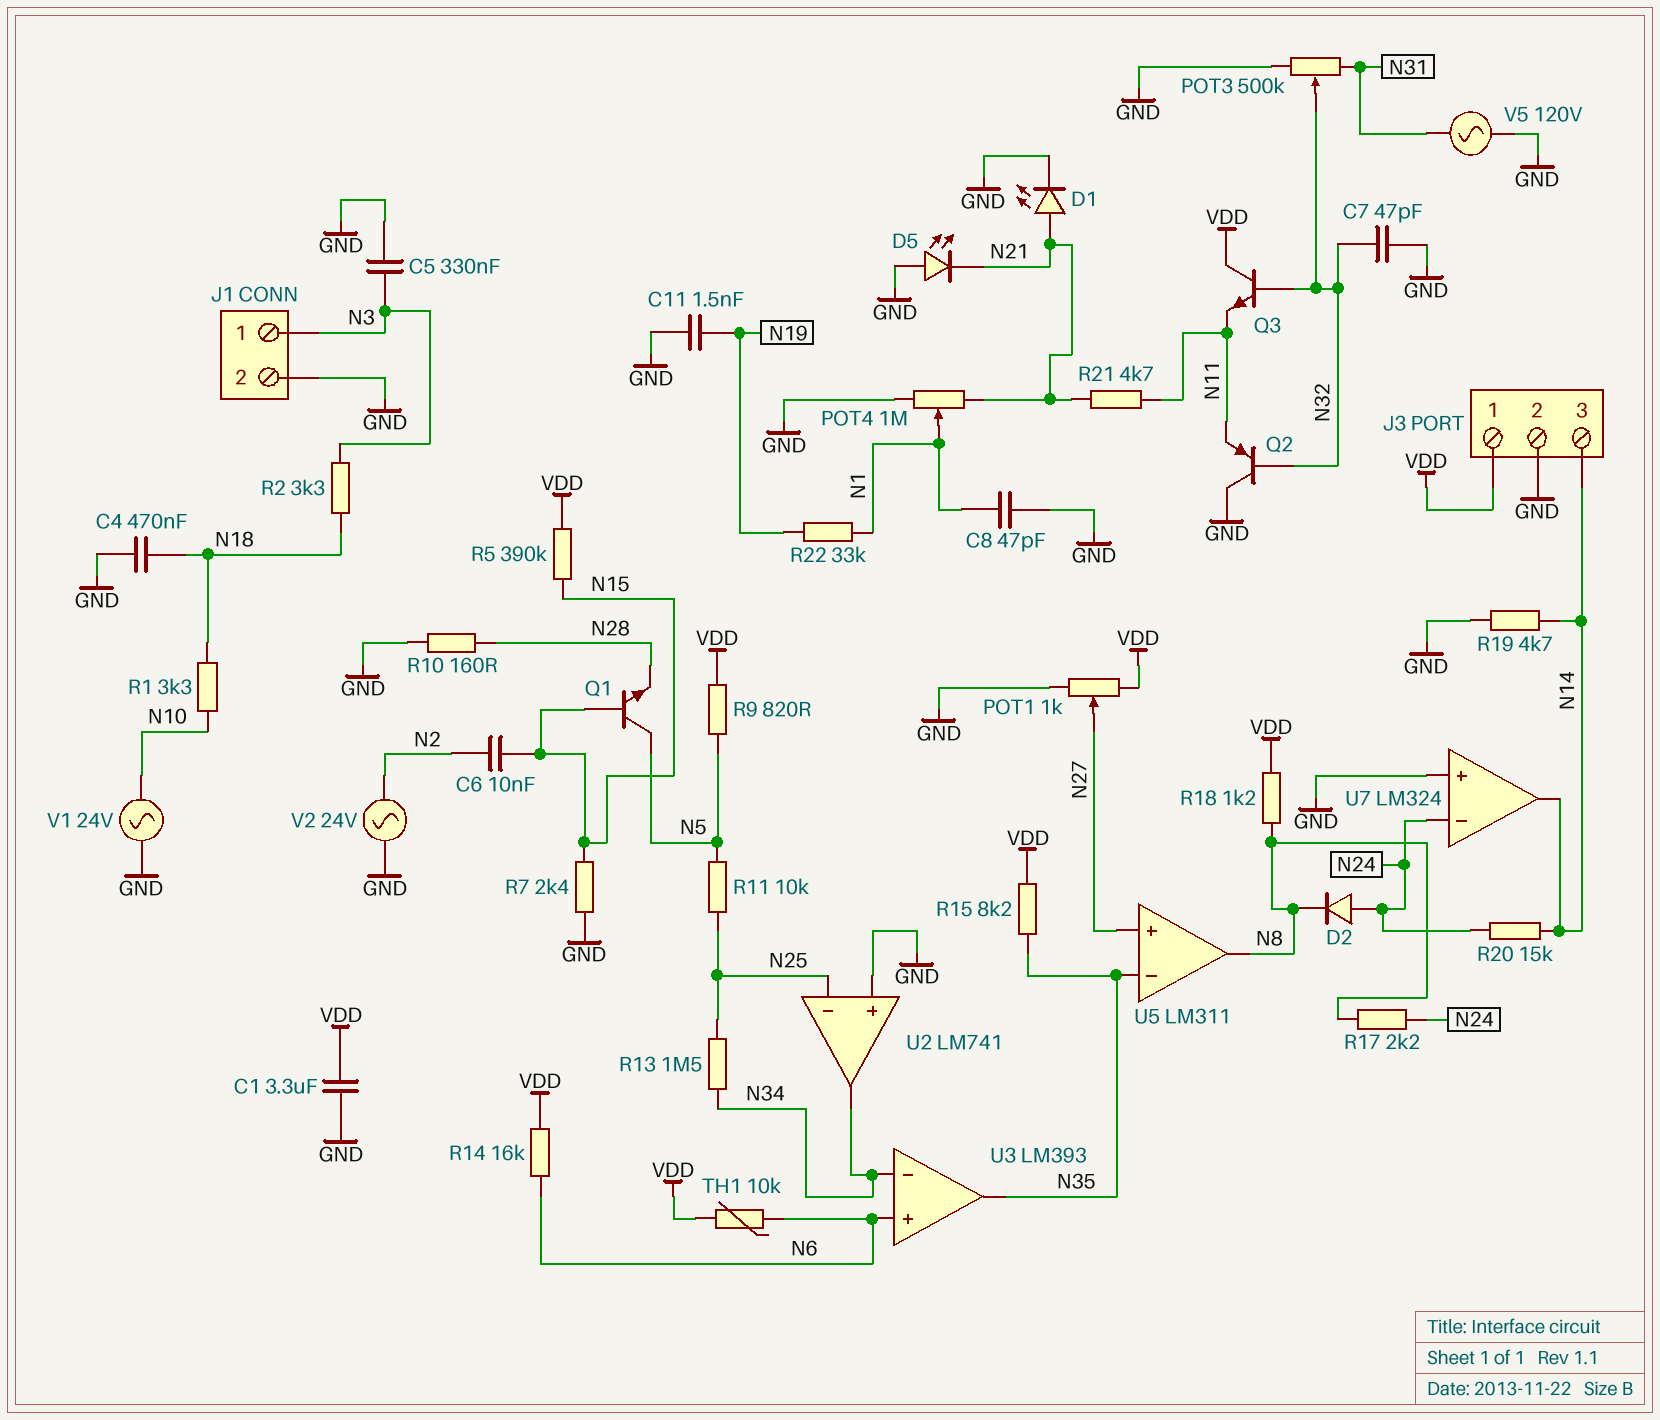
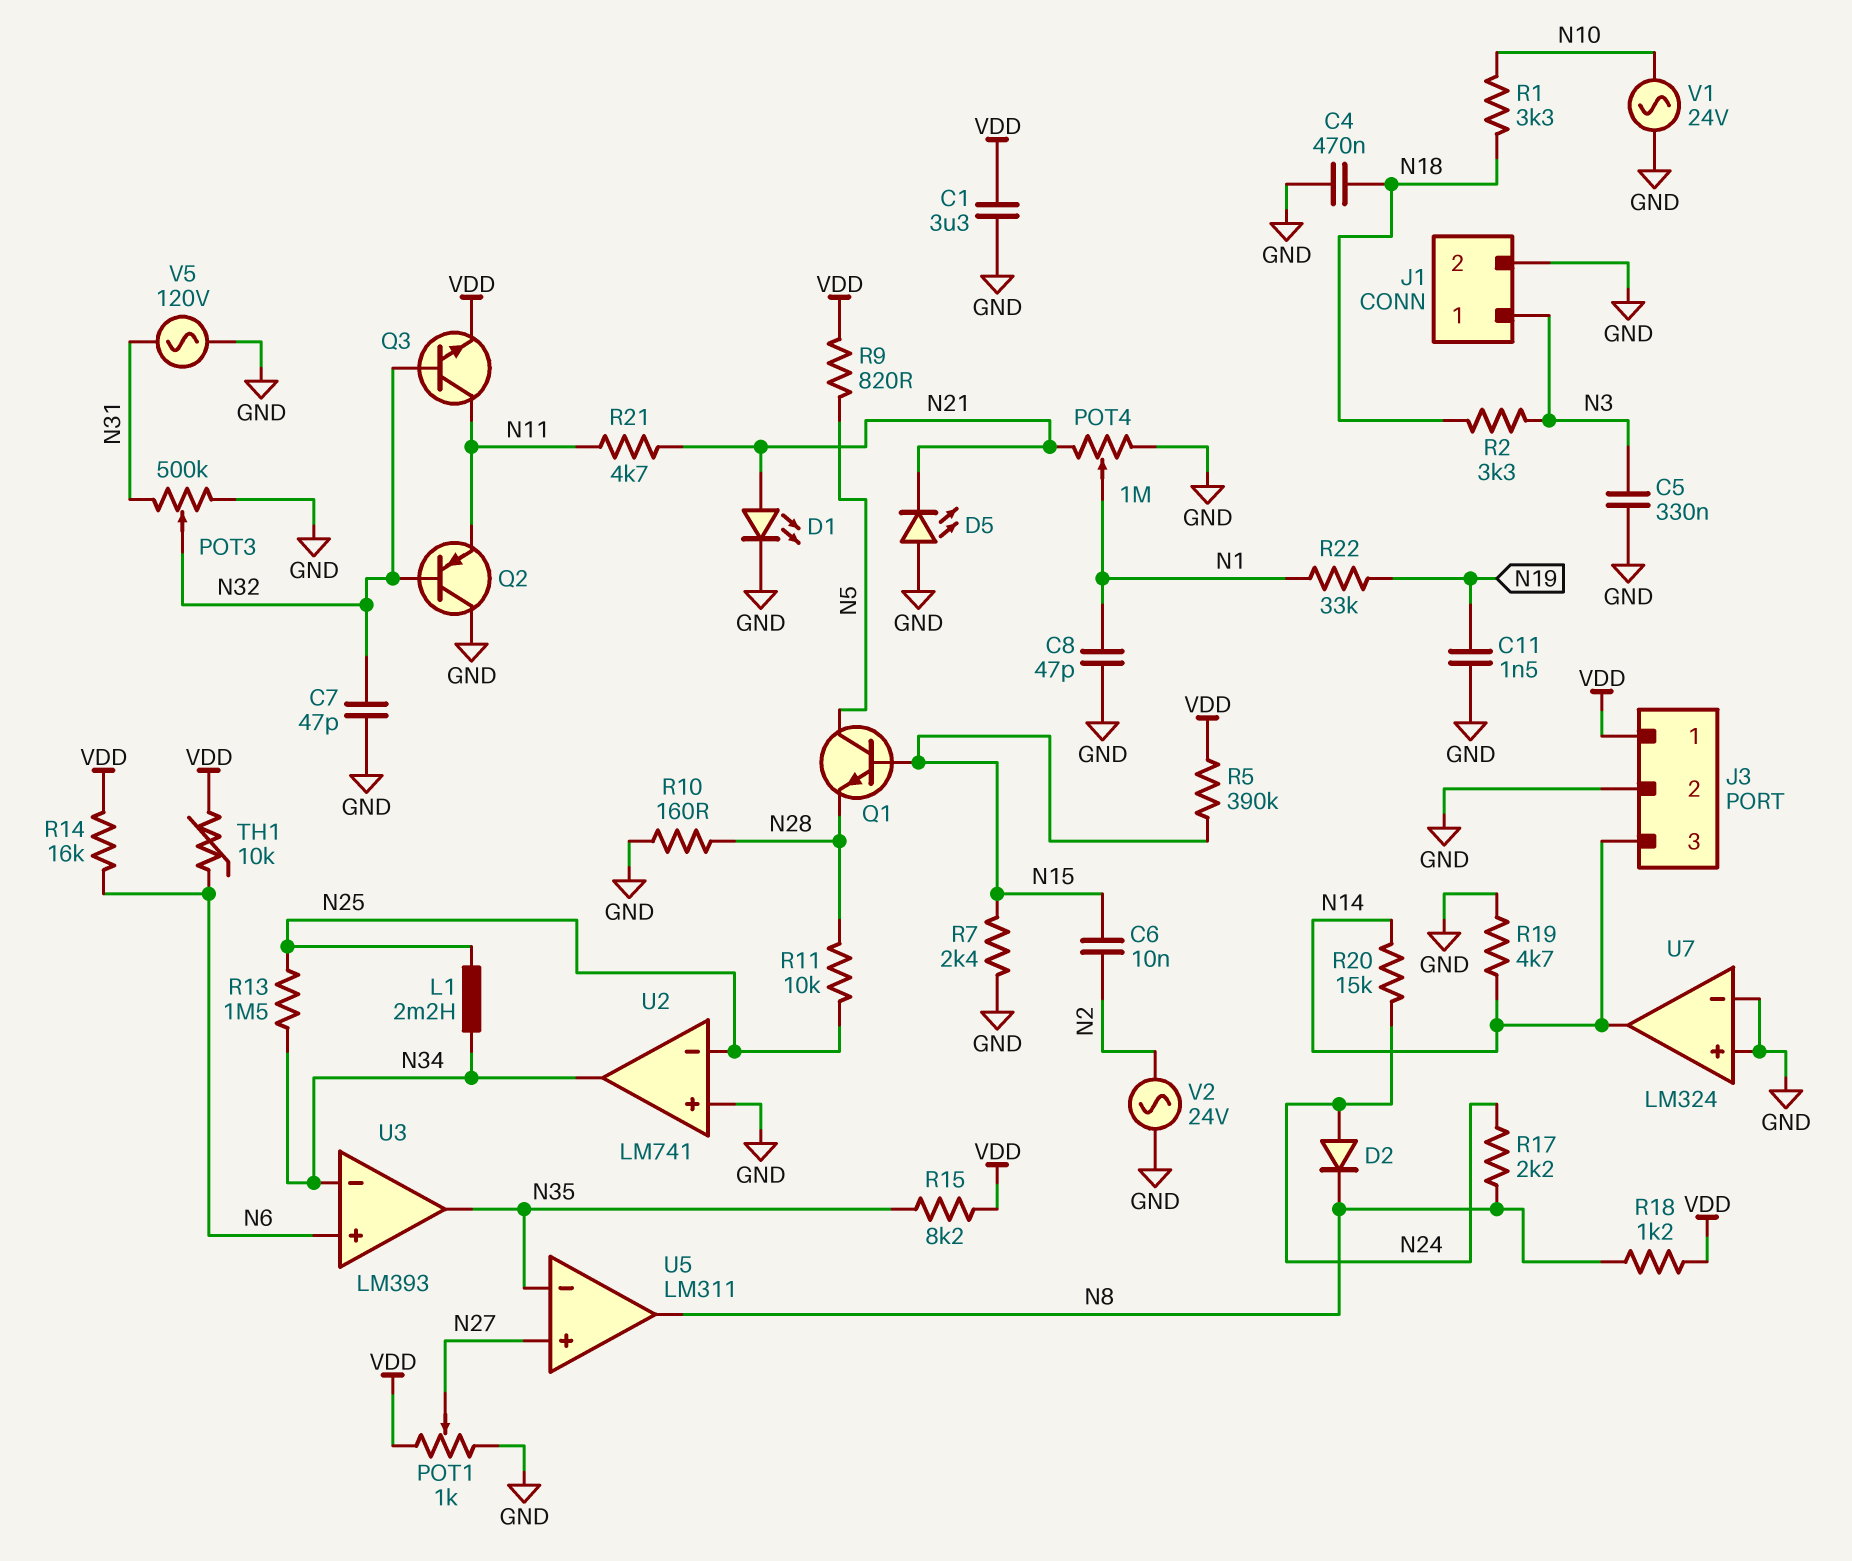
L1: none -> 2.2mH (N25, N34)
Q3: NPN (B N32, C VDD, E N11) -> NPN (B N32, C N11, E VDD)
R11: 10k (N5, N25) -> 10k (N25, N28)
U7 pin in-: N24 -> GND

